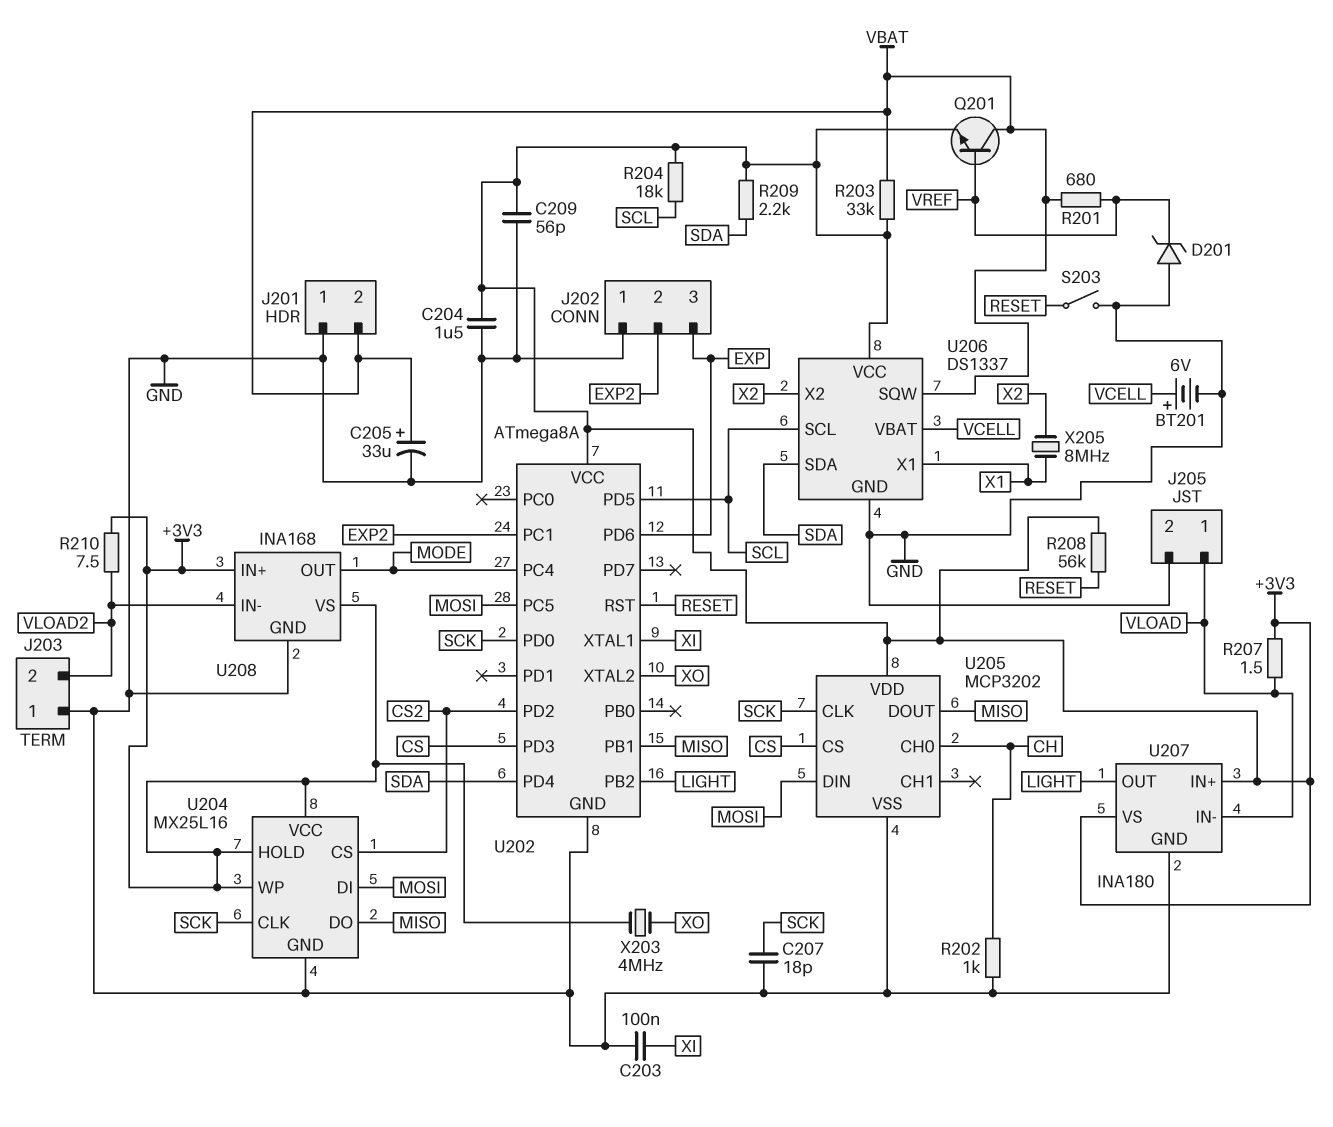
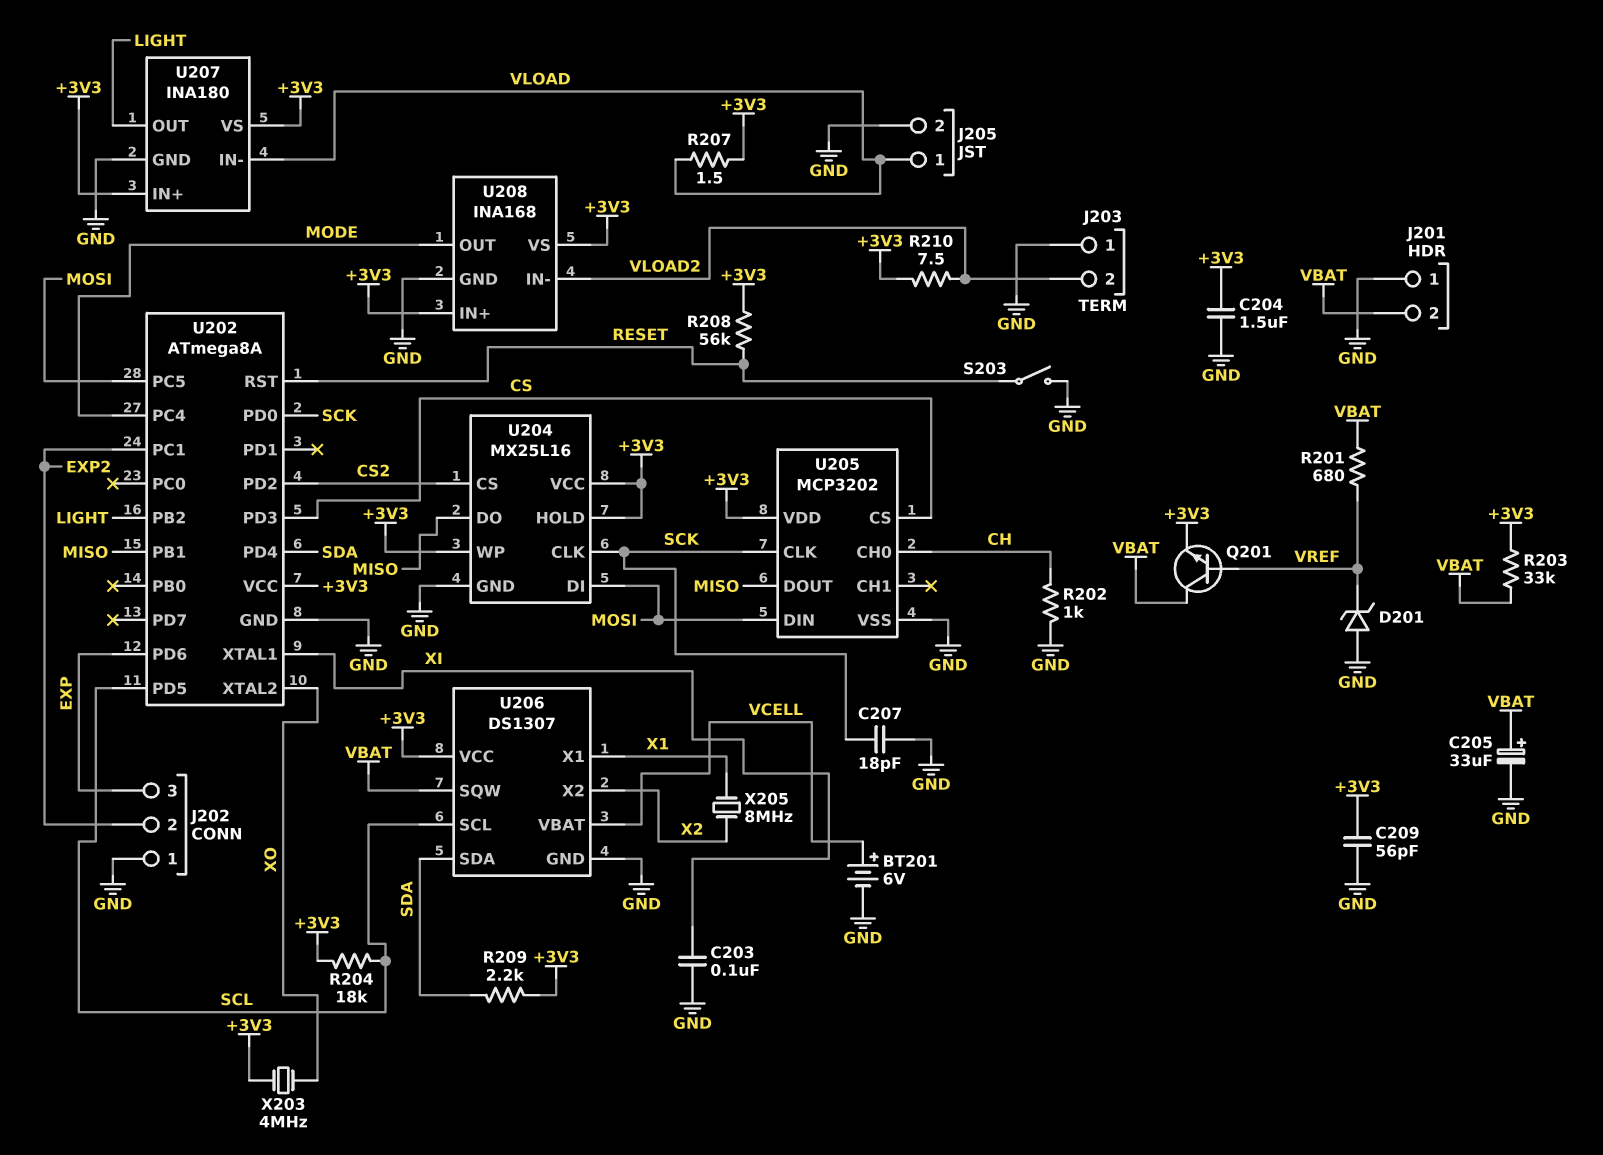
U206: DS1337 -> DS1307

